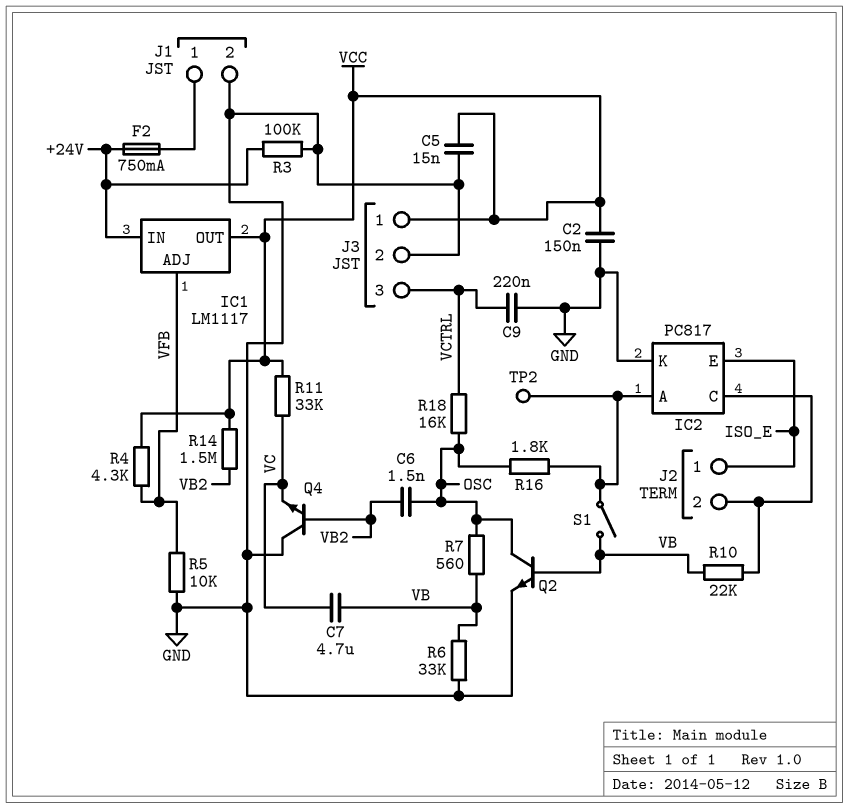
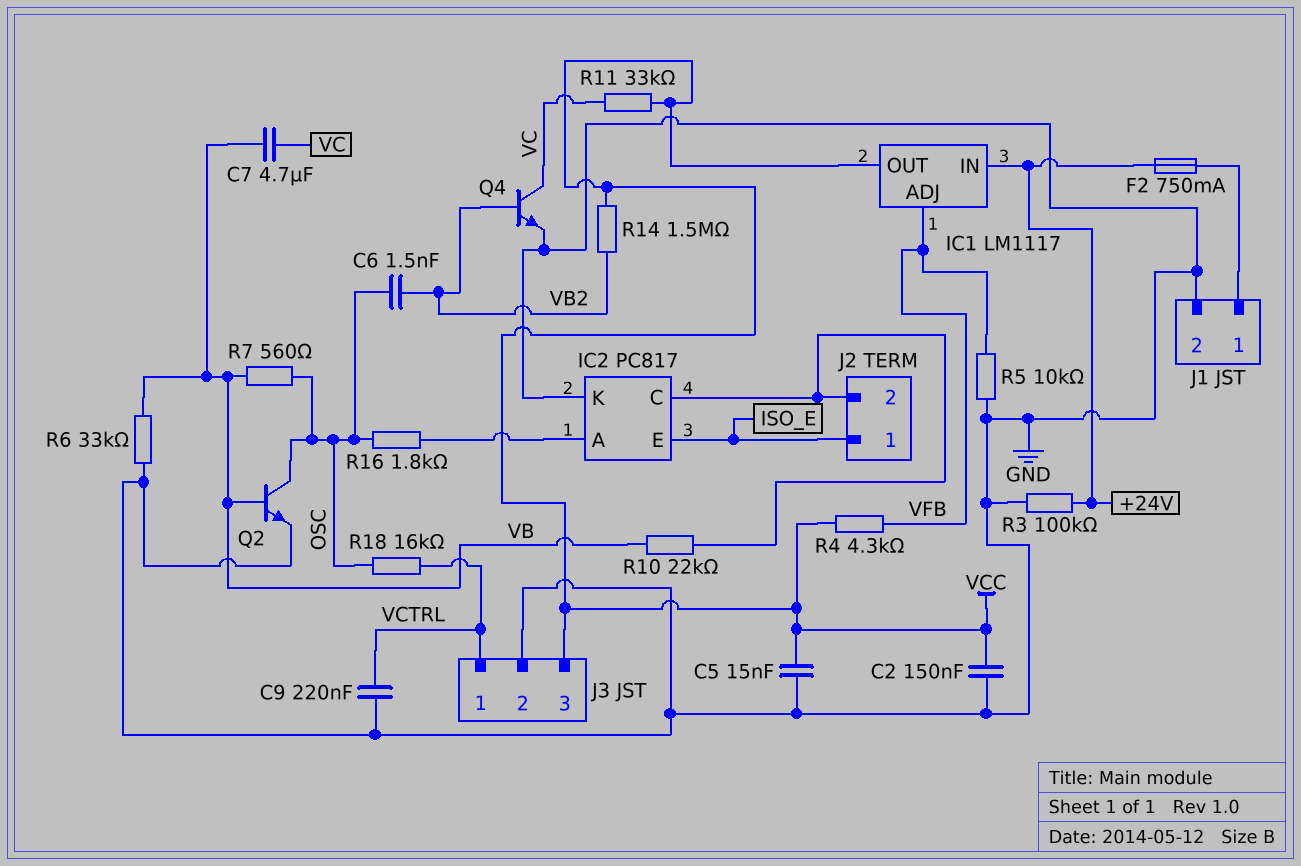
J3 pin 1: VCC -> VCTRL
J3 pin 3: VCTRL -> VCC
Q4: NPN (B VB2, C GND, E VC) -> NPN (B VB2, C VC, E GND)
S1: switch (IC2/A, VB) -> none
TP2: test point (IC2/A) -> none

